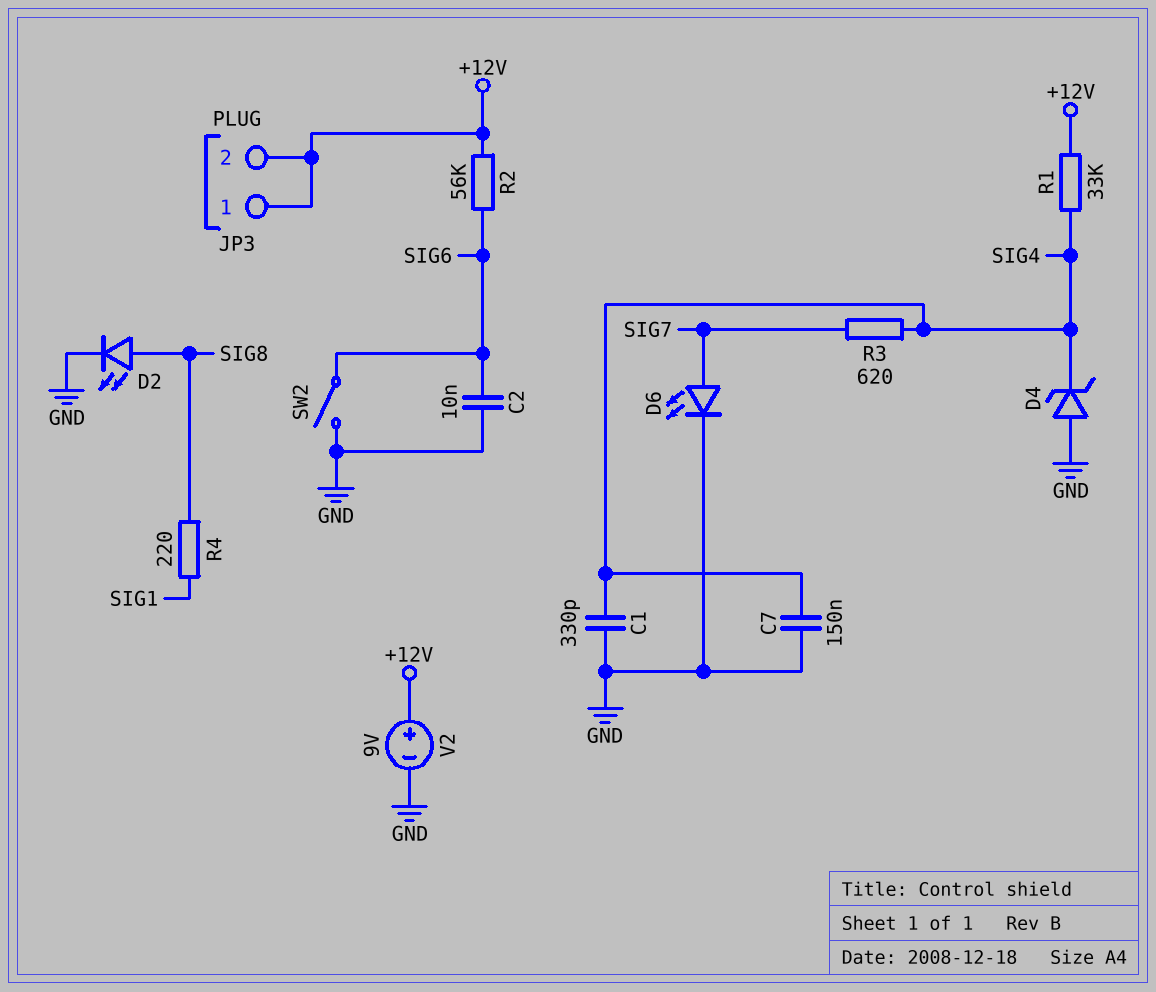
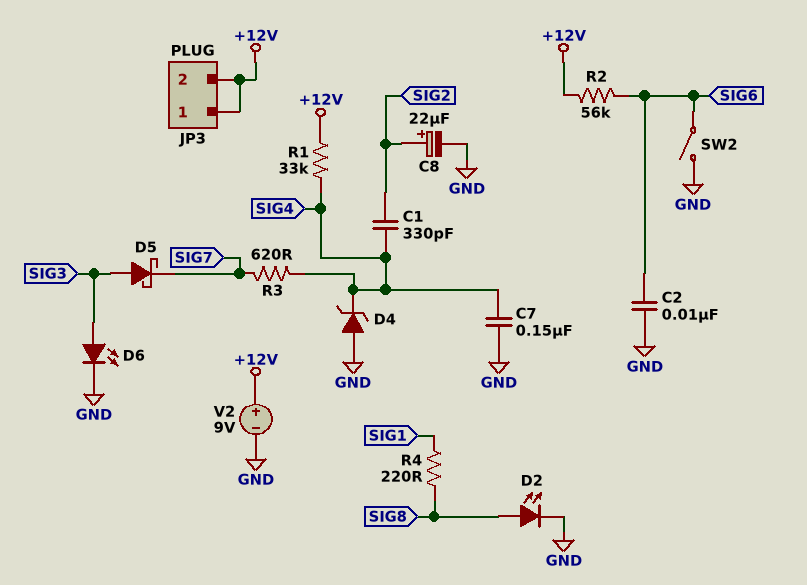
C1: 330pF (GND, SIG4) -> 330pF (SIG2, SIG4)
C8: none -> 22uF (plus SIG2, minus GND)
D5: none -> schottky (A SIG3, K SIG7)
D6: LED (A SIG7, K GND) -> LED (A SIG3, K GND)

